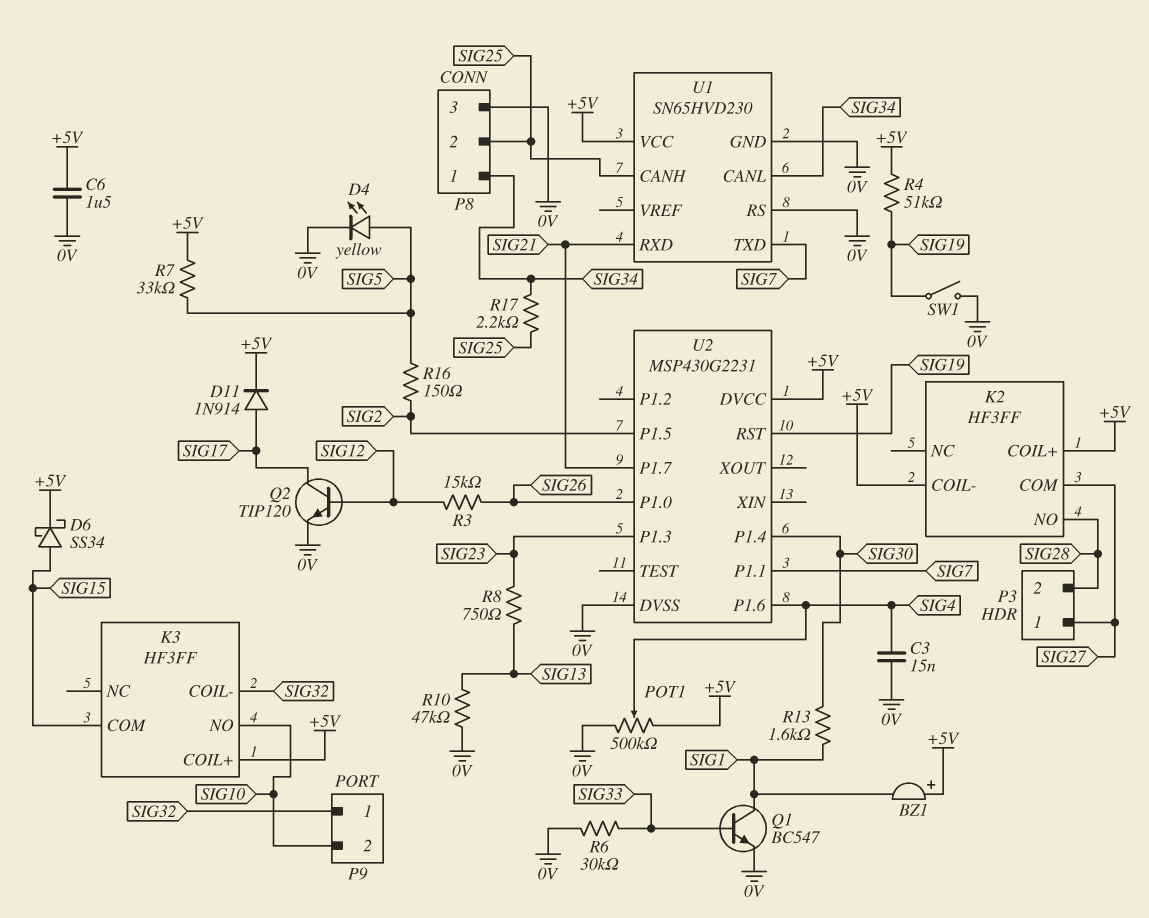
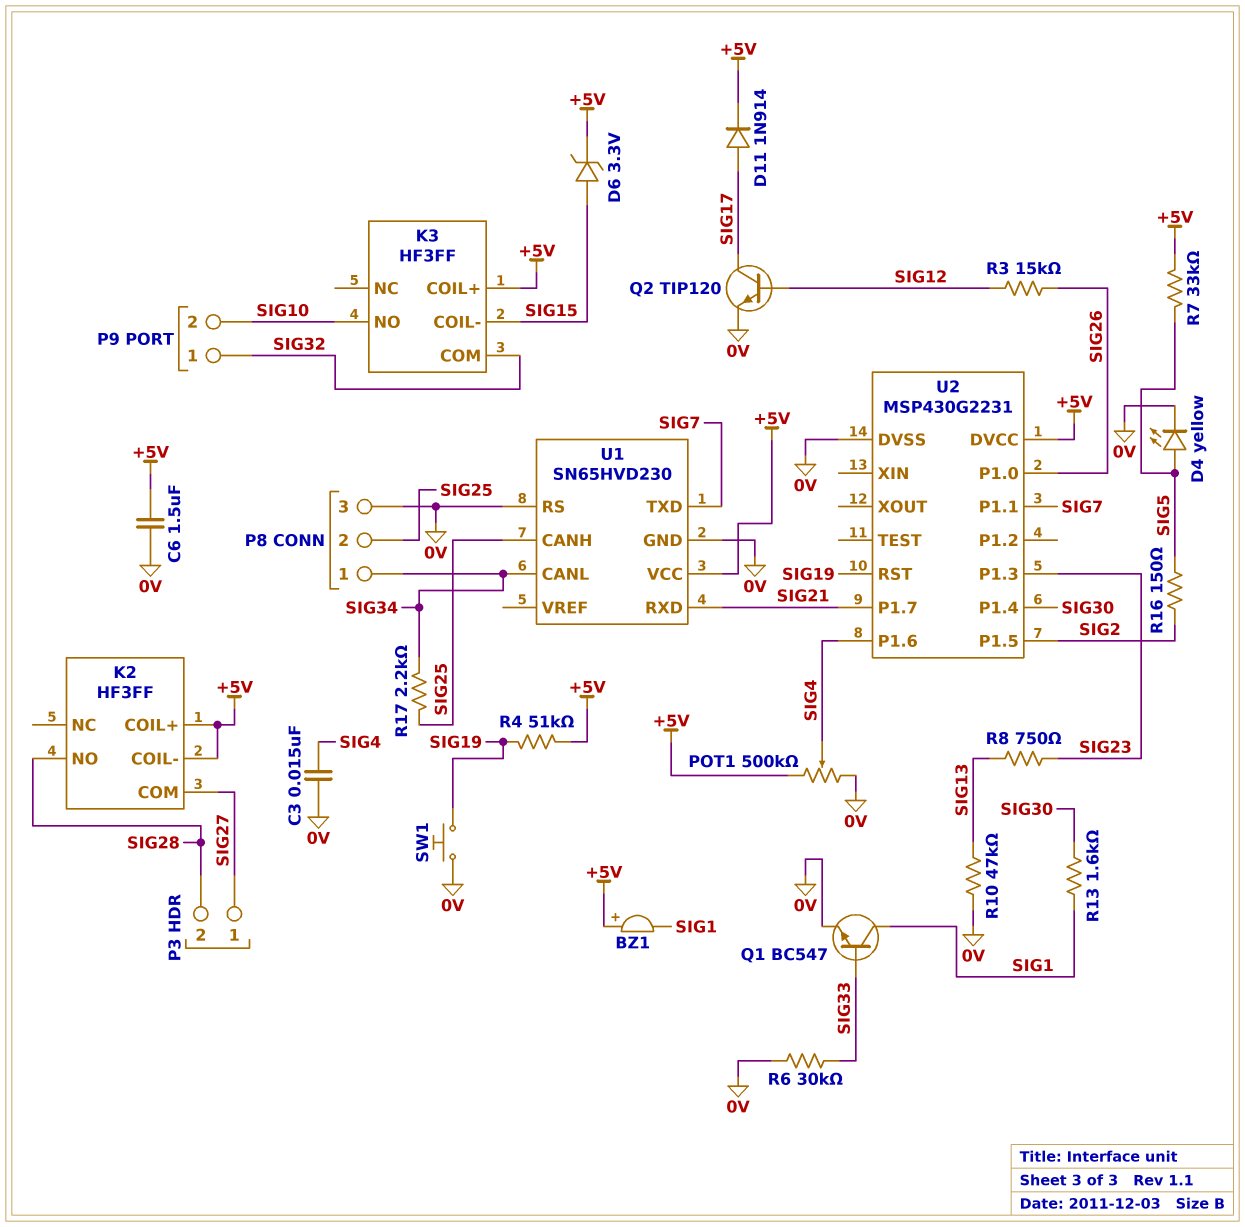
D6: schottky SS34 (A SIG15, K +5V) -> zener 3.3V (A SIG15, K +5V)
K3 pin COIL-: SIG32 -> SIG15
K3 pin COM: SIG15 -> SIG32
SW1: switch (0V, SIG19) -> button (0V, SIG19)

